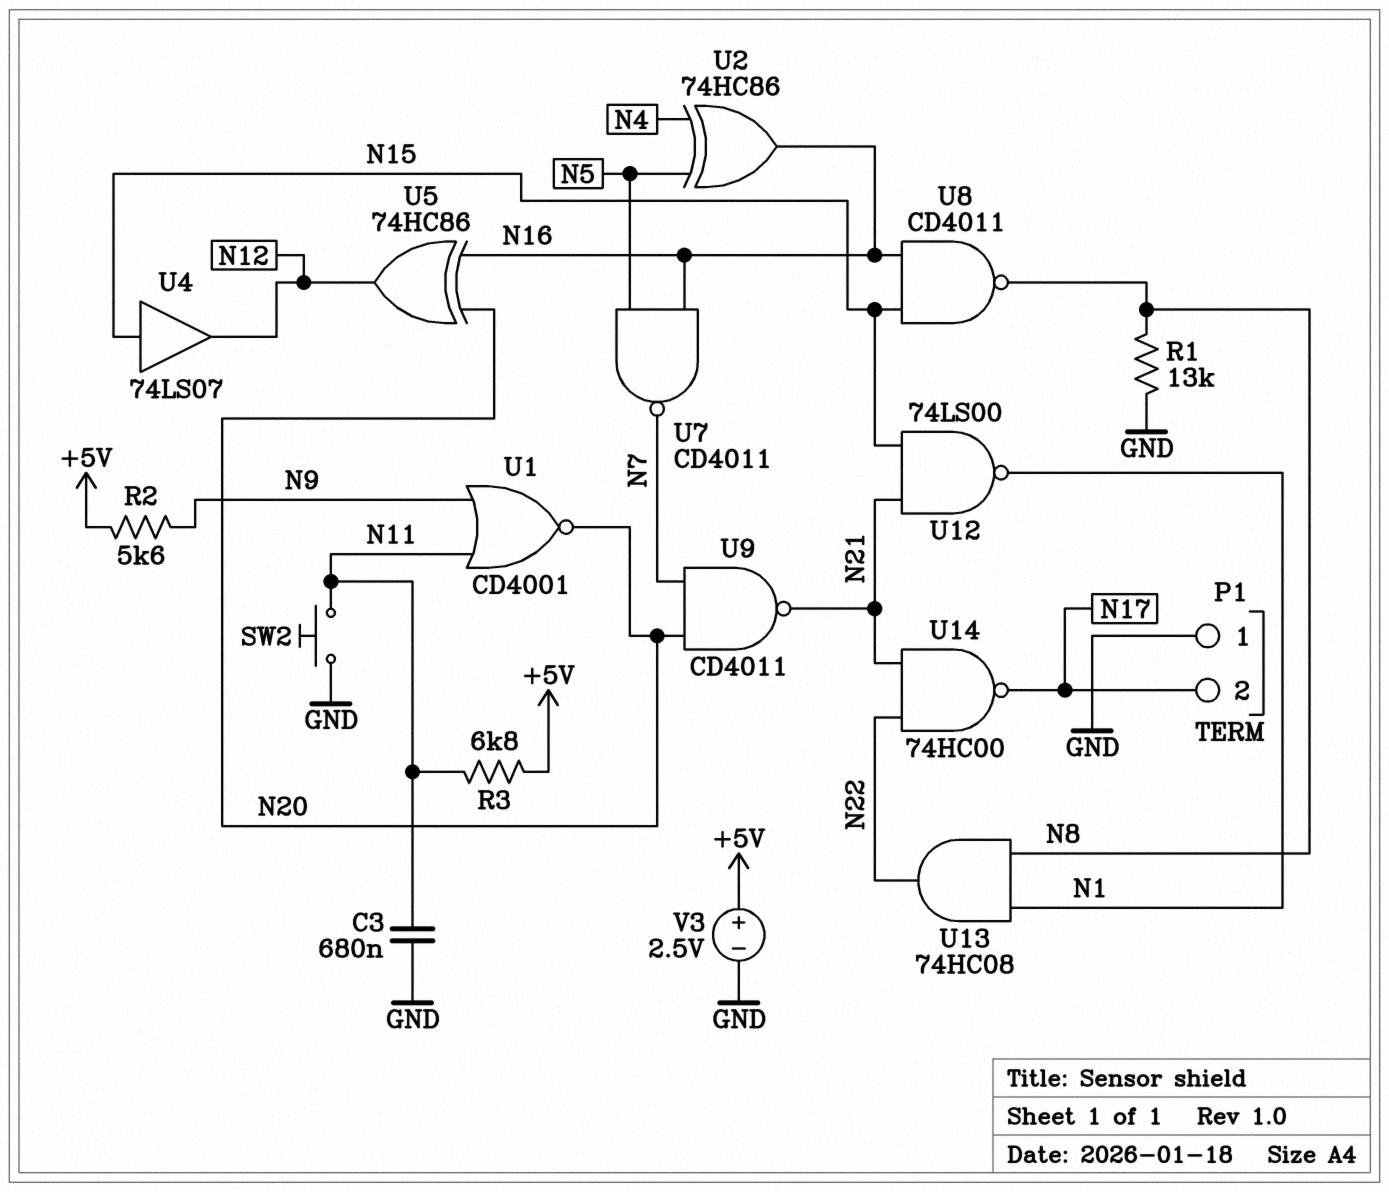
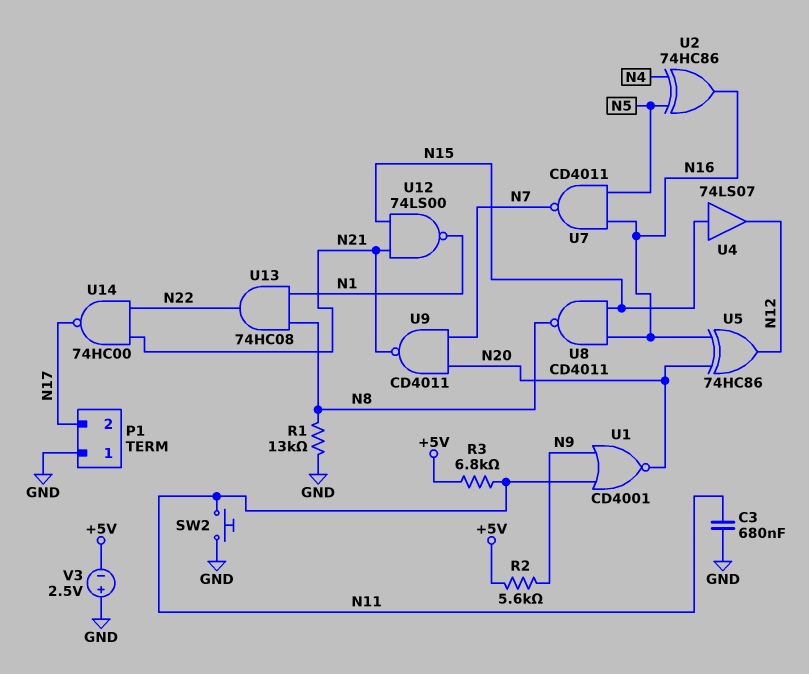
V3: 2.5V (plus +5V, minus GND) -> 2.5V (plus GND, minus +5V)

